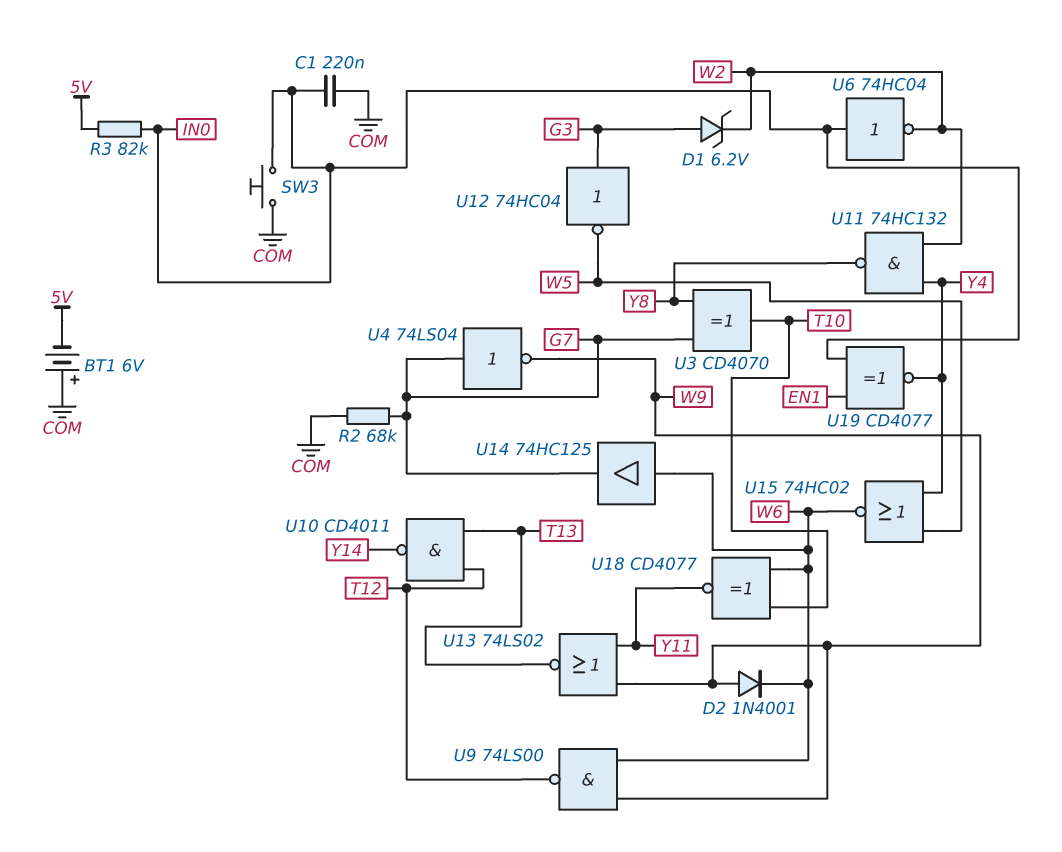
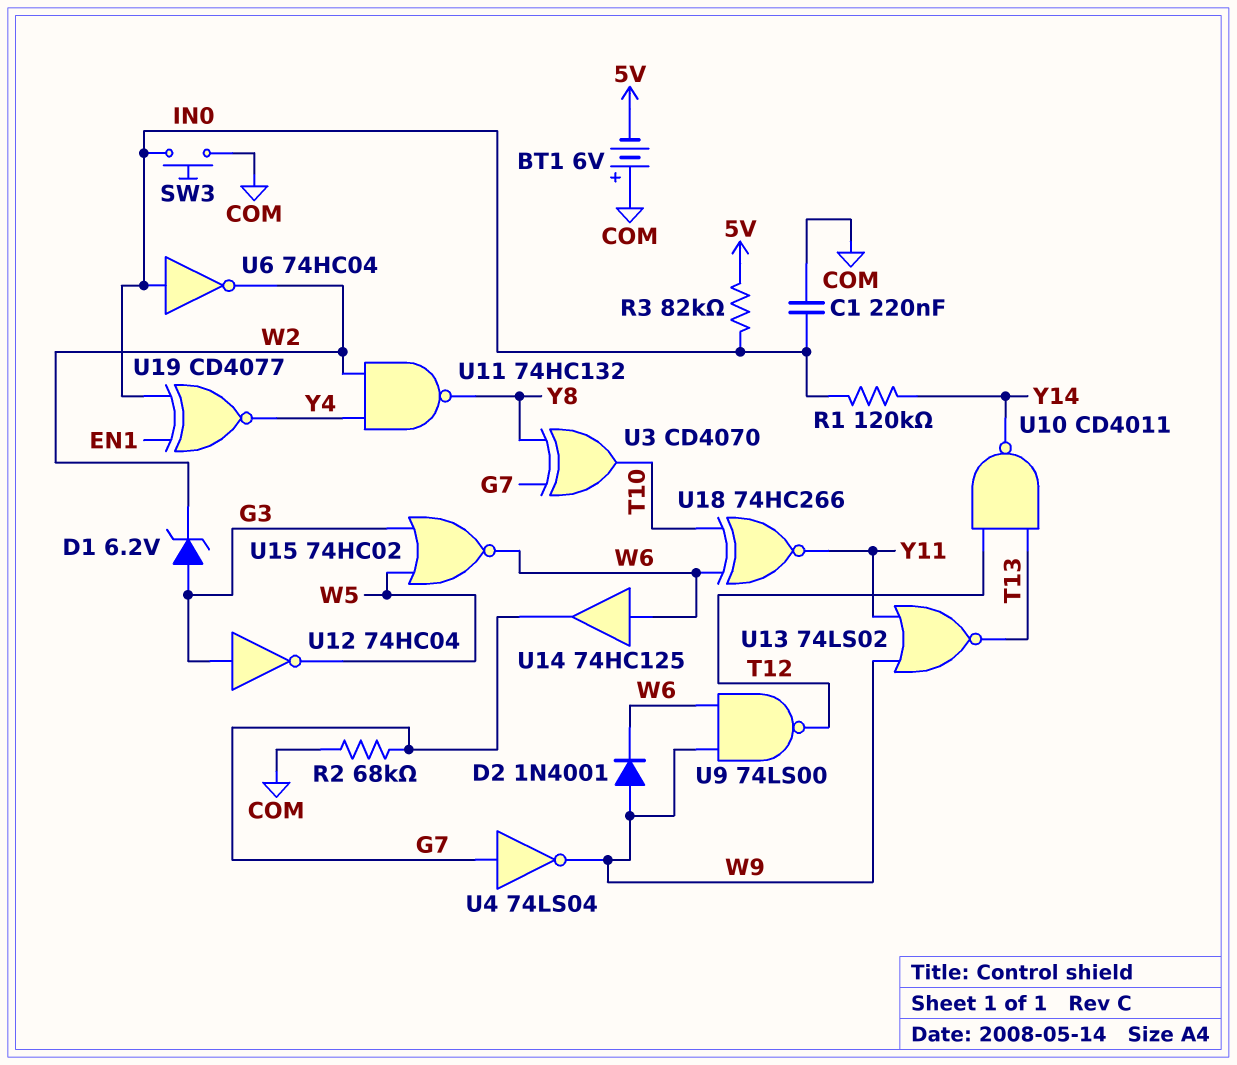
R1: none -> 120k (IN0, Y14)
U15: NOR 74HC02 (in W5, in Y4, out W6) -> NOR 74HC02 (in G3, in W5, out W6)
U18: XNOR CD4077 (in T10, in W6, out Y11) -> XNOR 74HC266 (in T10, in W6, out Y11)

